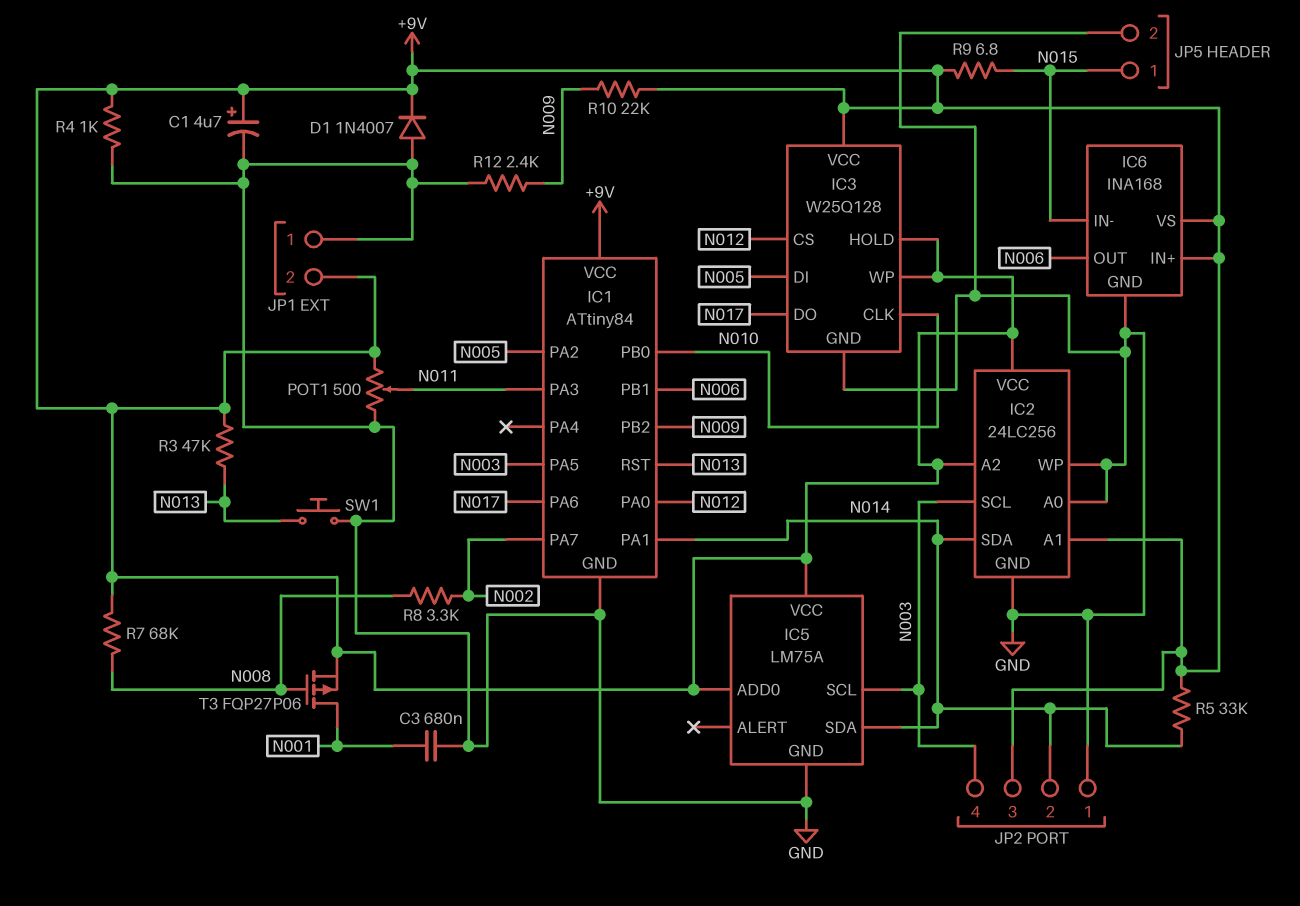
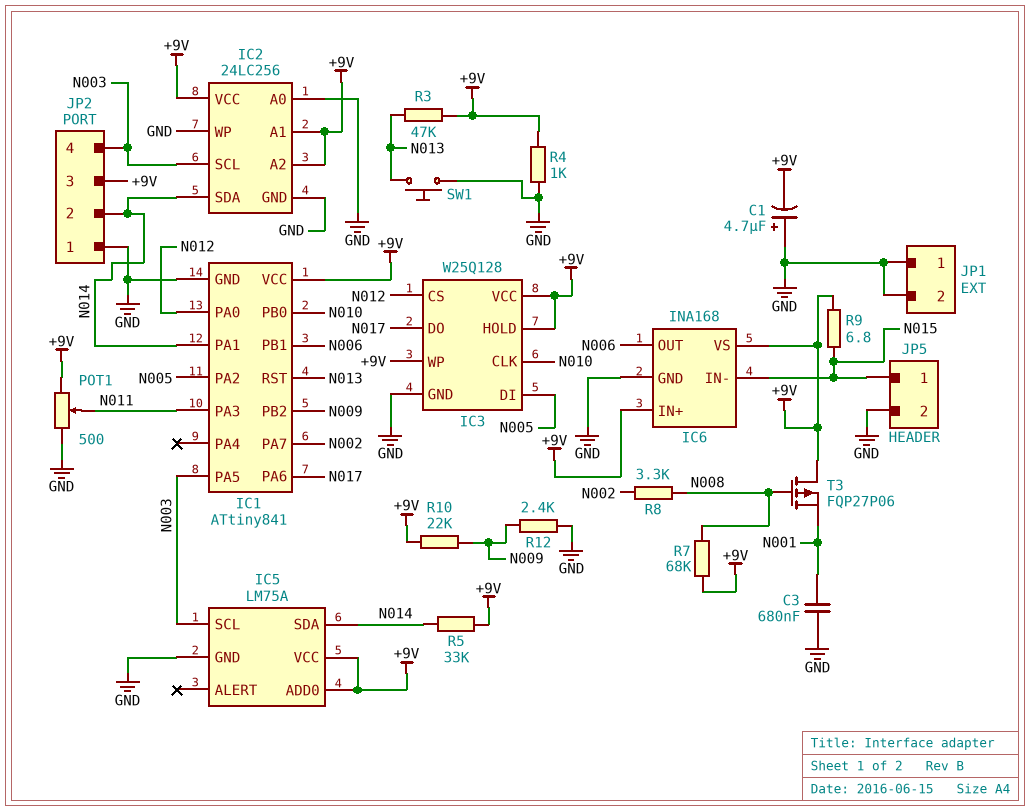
C1: 4.7uF (plus +9V, minus GND) -> 4.7uF (plus GND, minus +9V)
D1: diode 1N4007 (A GND, K +9V) -> none
IC1: ATtiny84 -> ATtiny841
JP1 pin 2: +9V -> GND
T3: PMOS FQP27P06 (G N008, D N001, S +9V) -> PMOS FQP27P06 (G N008, D +9V, S N001)

